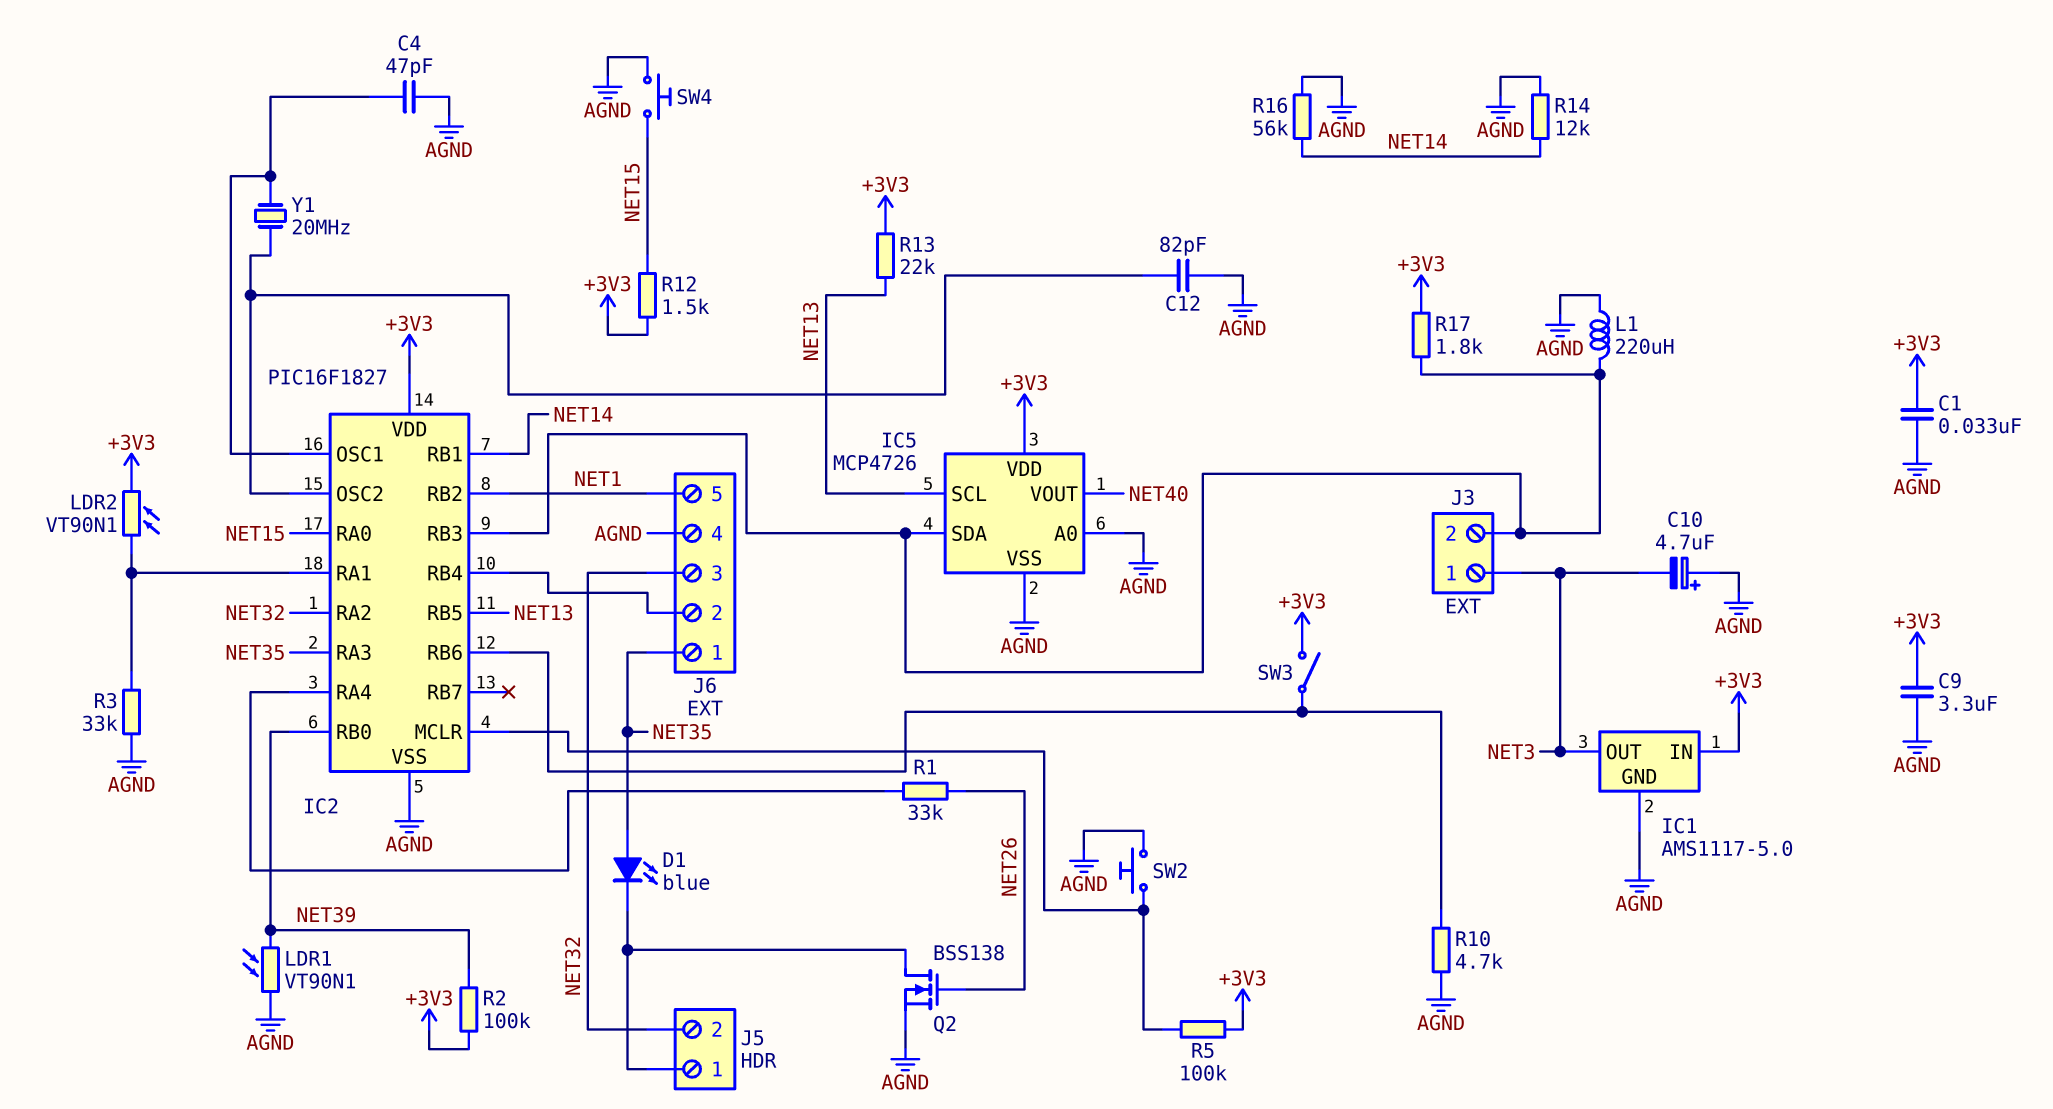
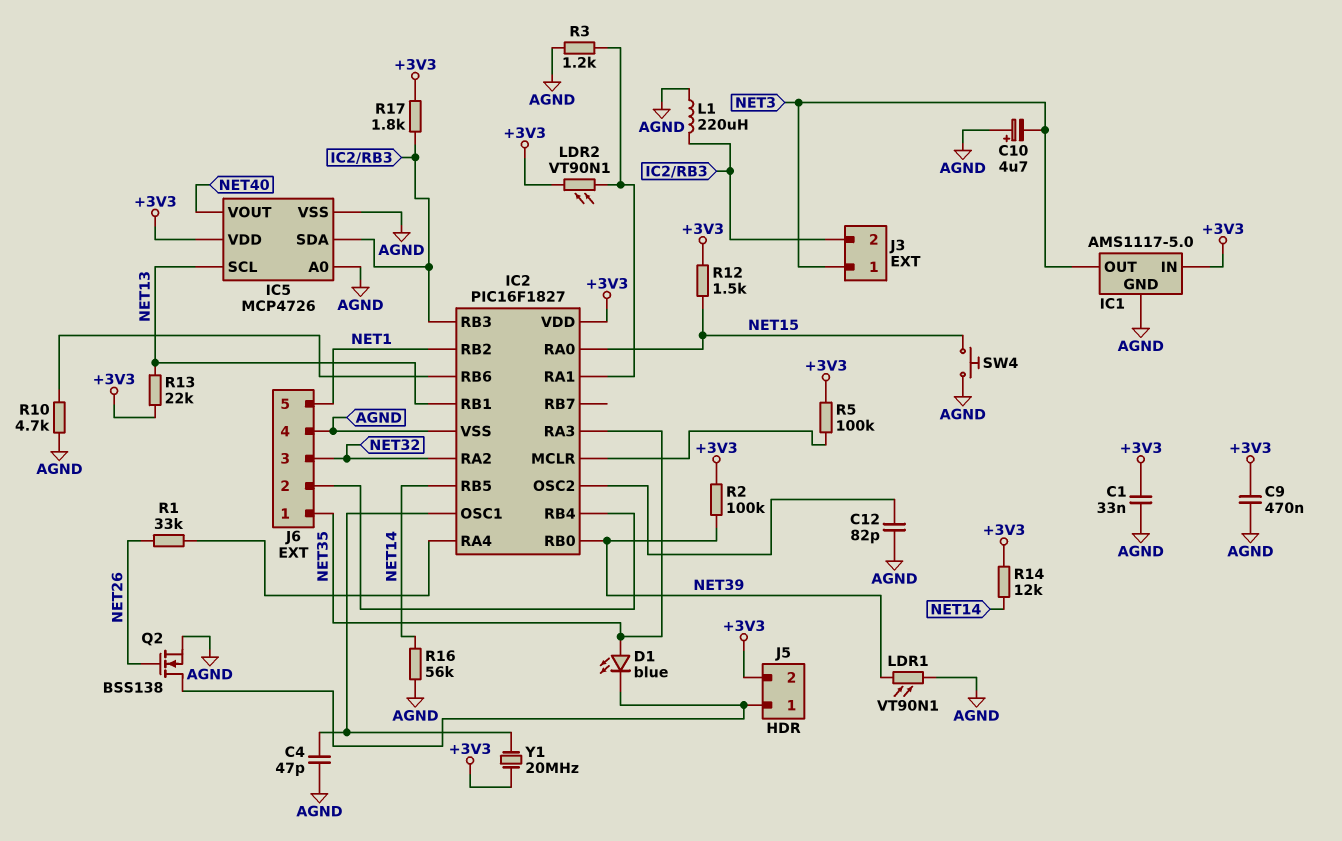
C9: 3.3uF (+3V3, AGND) -> 470nF (+3V3, AGND)
IC2 pin RB1: NET14 -> NET13
IC2 pin RB5: NET13 -> NET14
J5 pin 2: NET32 -> +3V3
R3: 33k (AGND, IC2/RA1) -> 1.2k (AGND, IC2/RA1)
R14: 12k (AGND, NET14) -> 12k (+3V3, NET14)
SW2: button (AGND, IC2/MCLR) -> none
SW3: switch (+3V3, IC2/RB6) -> none
Y1: 20MHz (IC2/OSC1, IC2/OSC2) -> 20MHz (+3V3, IC2/OSC1)

